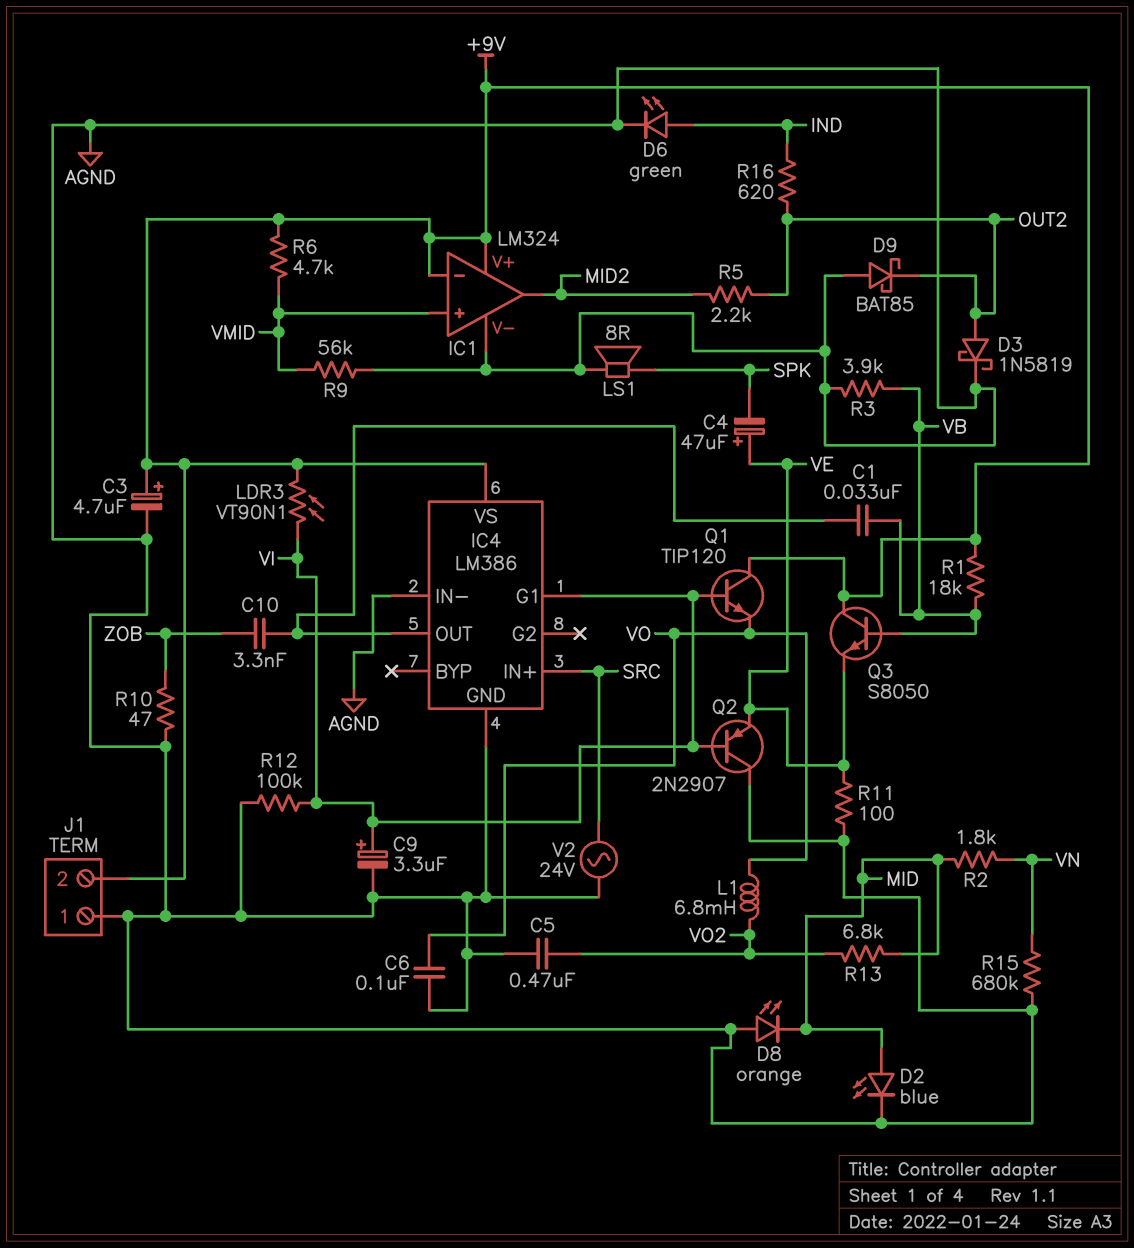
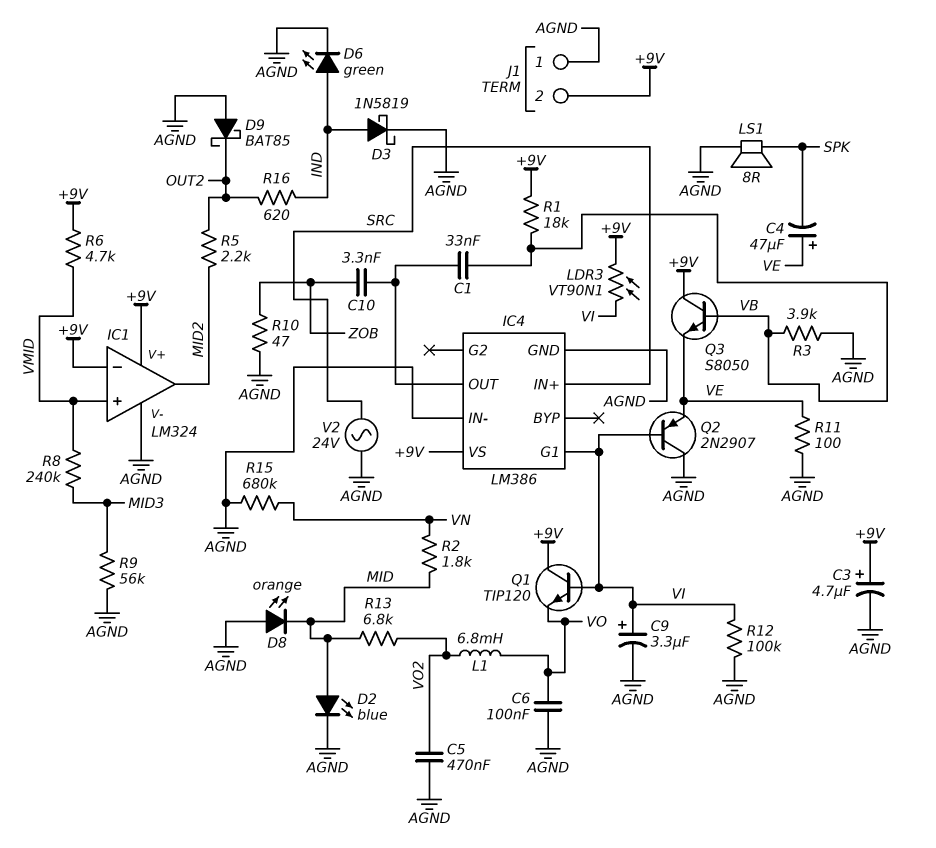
D3: schottky 1N5819 (A OUT2, K AGND) -> schottky 1N5819 (A IND, K AGND)
R8: none -> 240k (MID3, VMID)
R9: 56k (AGND, VMID) -> 56k (AGND, MID3)

